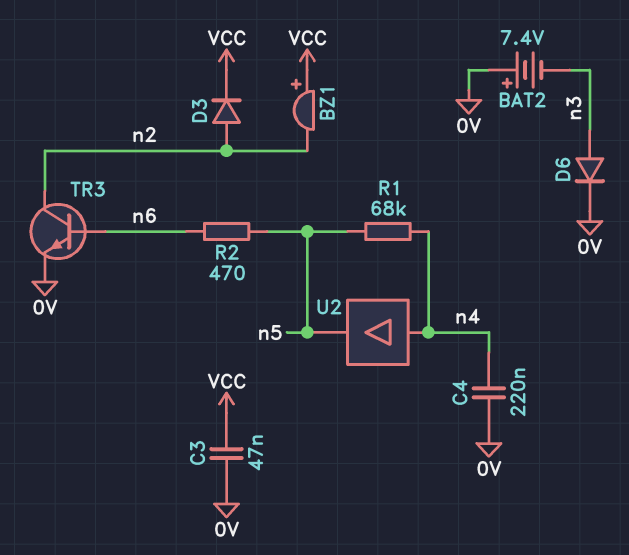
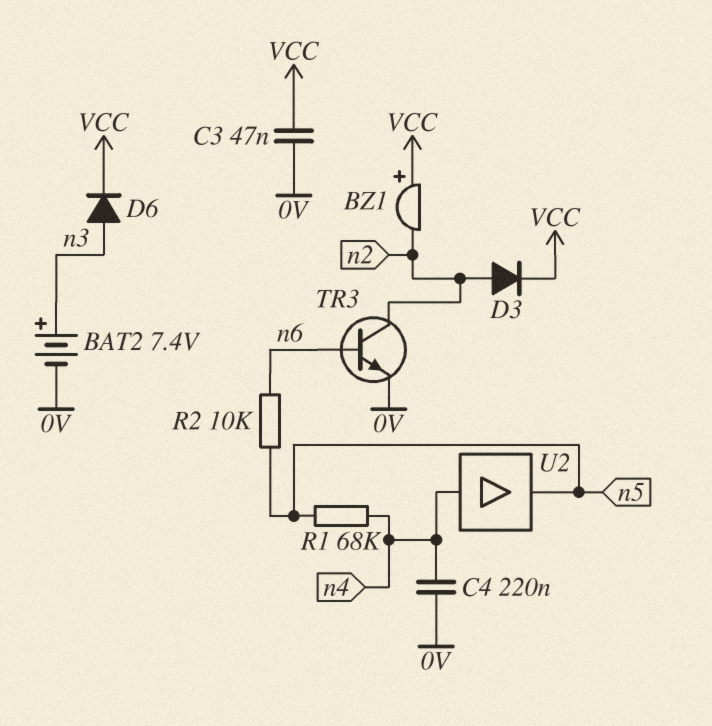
BAT2: 7.4V (plus 0V, minus n3) -> 7.4V (plus n3, minus 0V)
D6: diode (A n3, K 0V) -> diode (A n3, K VCC)
R2: 470 (n5, n6) -> 10k (n5, n6)

